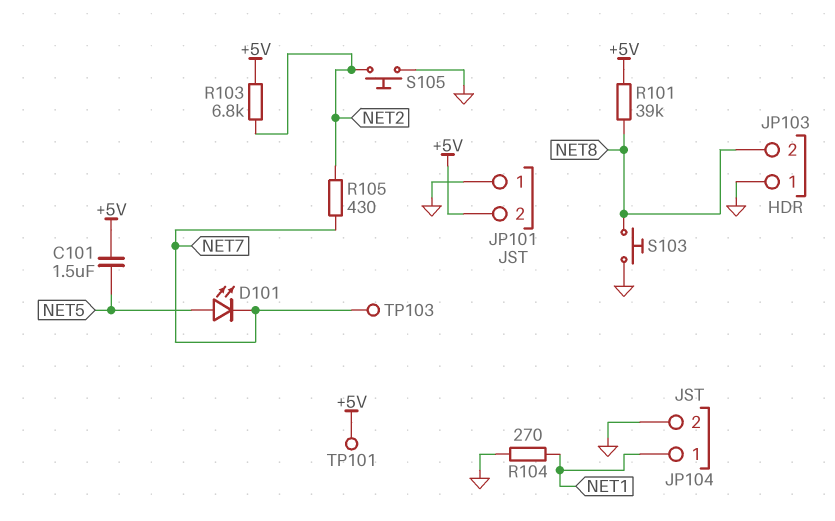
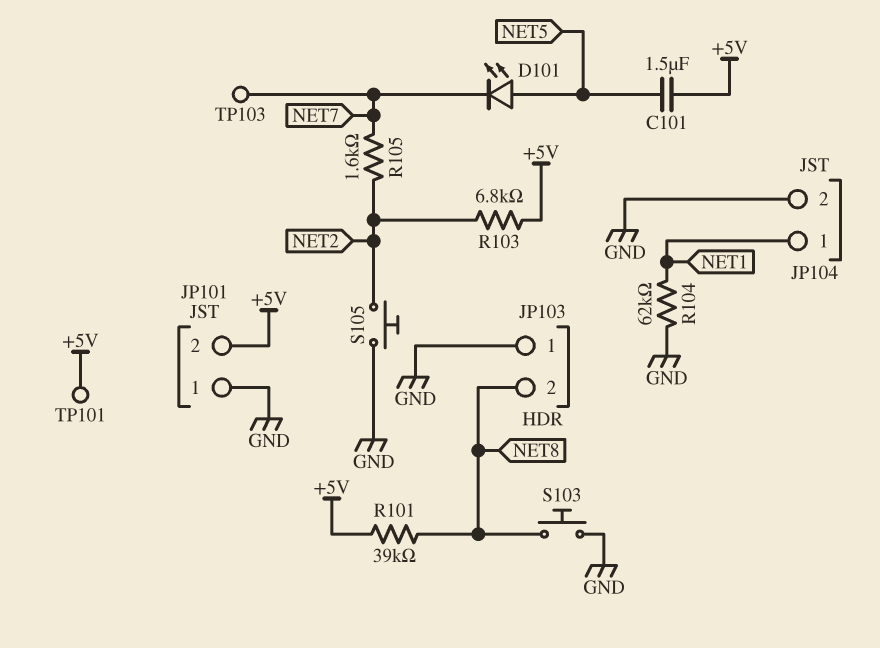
R104: 270 (GND, NET1) -> 62k (GND, NET1)
R105: 430 (NET2, NET7) -> 1.6k (NET2, NET7)

